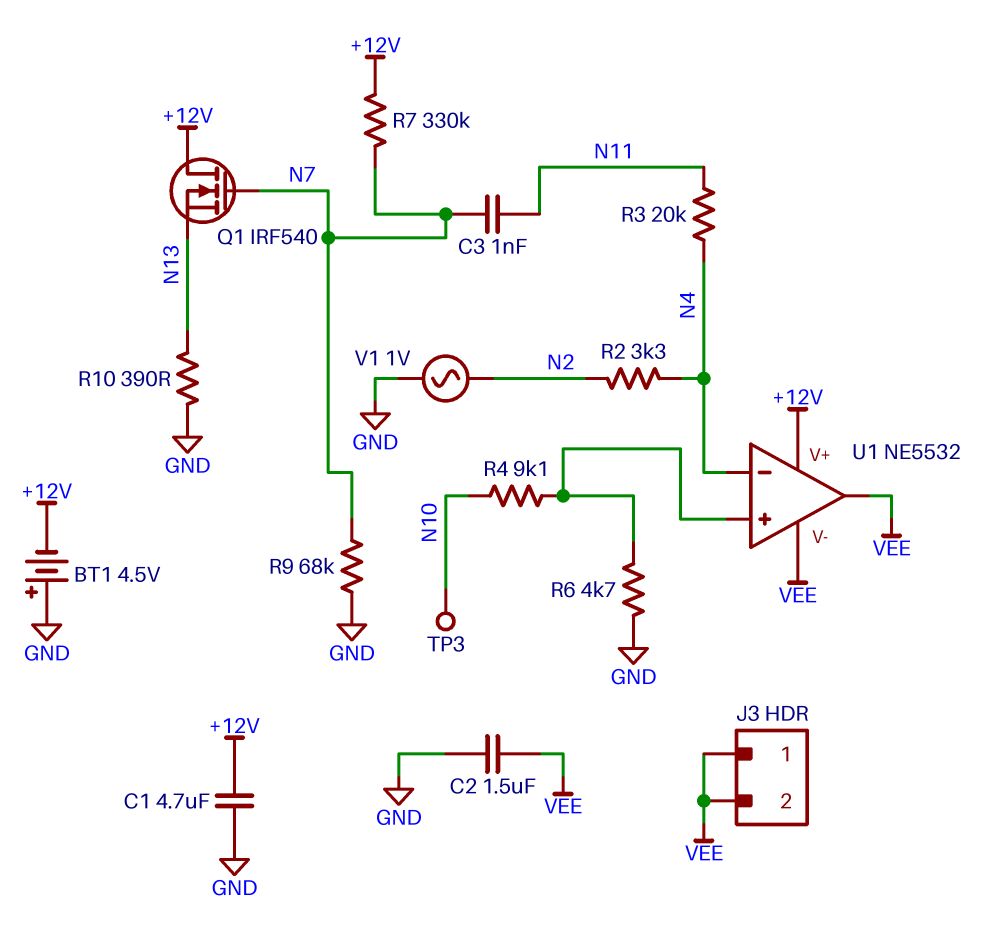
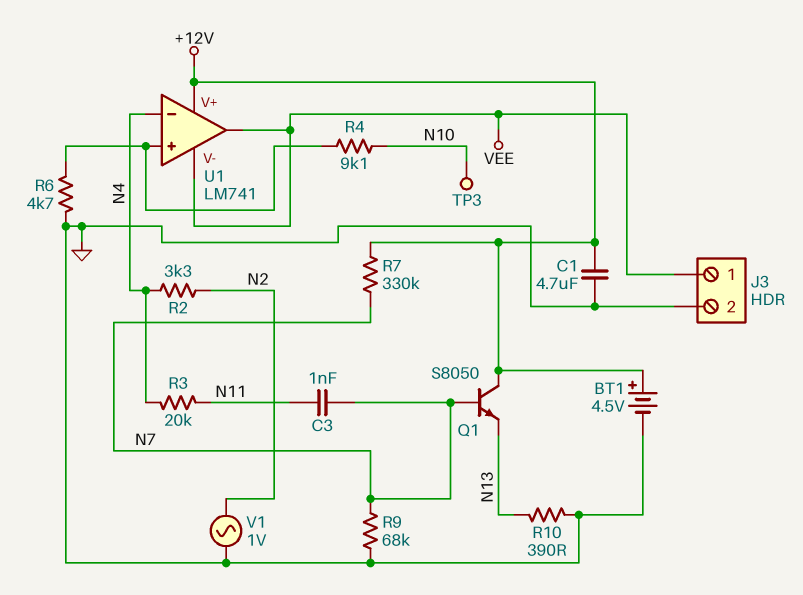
BT1: 4.5V (plus GND, minus +12V) -> 4.5V (plus +12V, minus GND)
C2: 1.5uF (GND, VEE) -> none
J3 pin 2: VEE -> GND
Q1: NMOS IRF540 (G N7, D +12V, S N13) -> NPN S8050 (B N7, C +12V, E N13)
U1: NE5532 -> LM741

